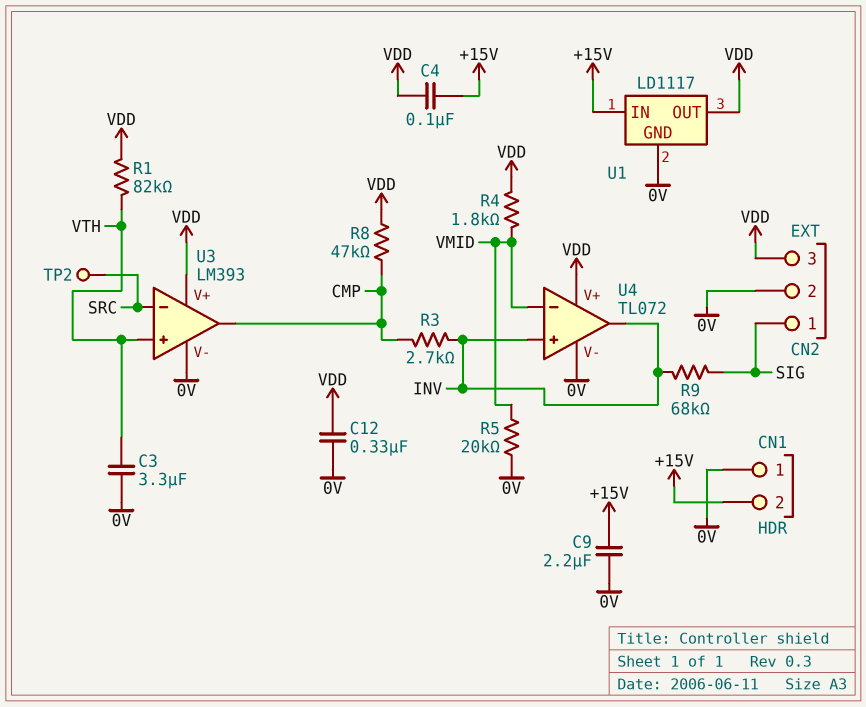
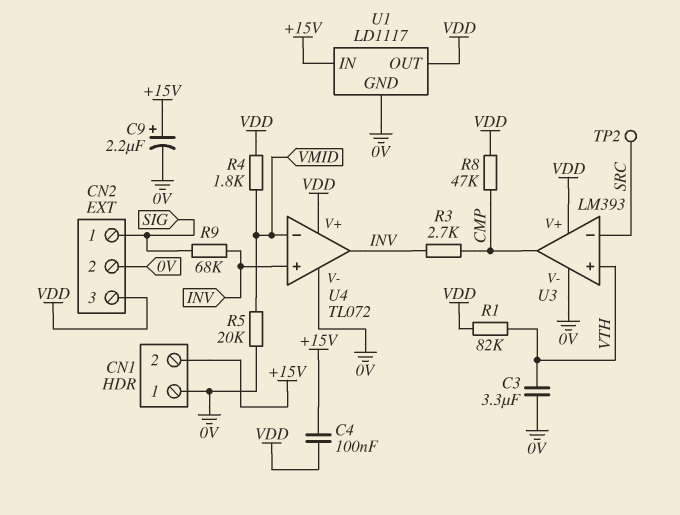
C9: 2.2uF (+15V, 0V) -> 2.2uF (plus +15V, minus 0V)
C12: 330nF (0V, VDD) -> none

